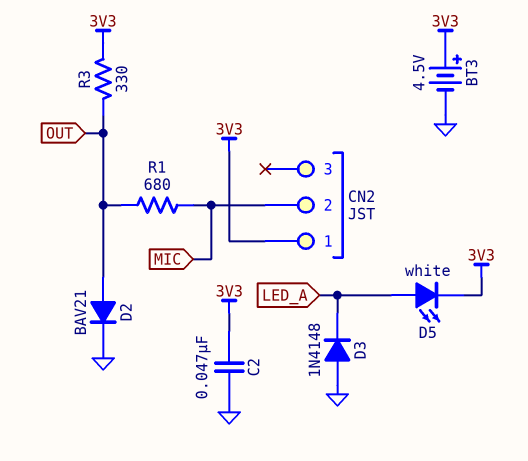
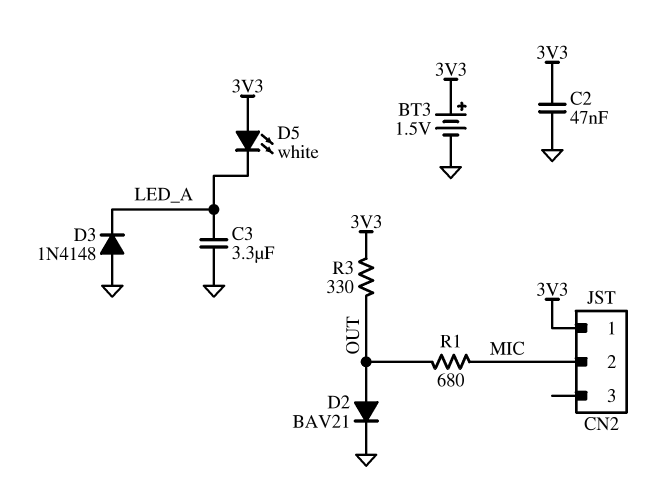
BT3: 4.5V (plus 3V3, minus GND) -> 1.5V (plus 3V3, minus GND)
C3: none -> 3.3uF (GND, LED_A)
D5: LED white (A LED_A, K 3V3) -> LED white (A 3V3, K LED_A)

